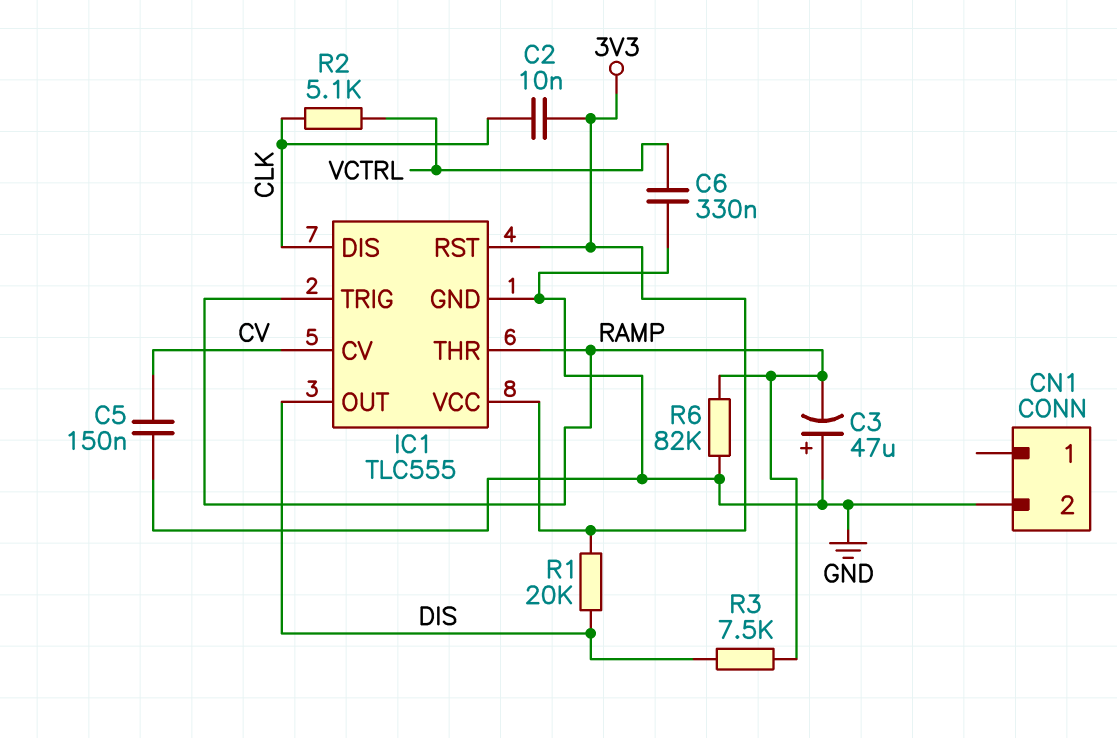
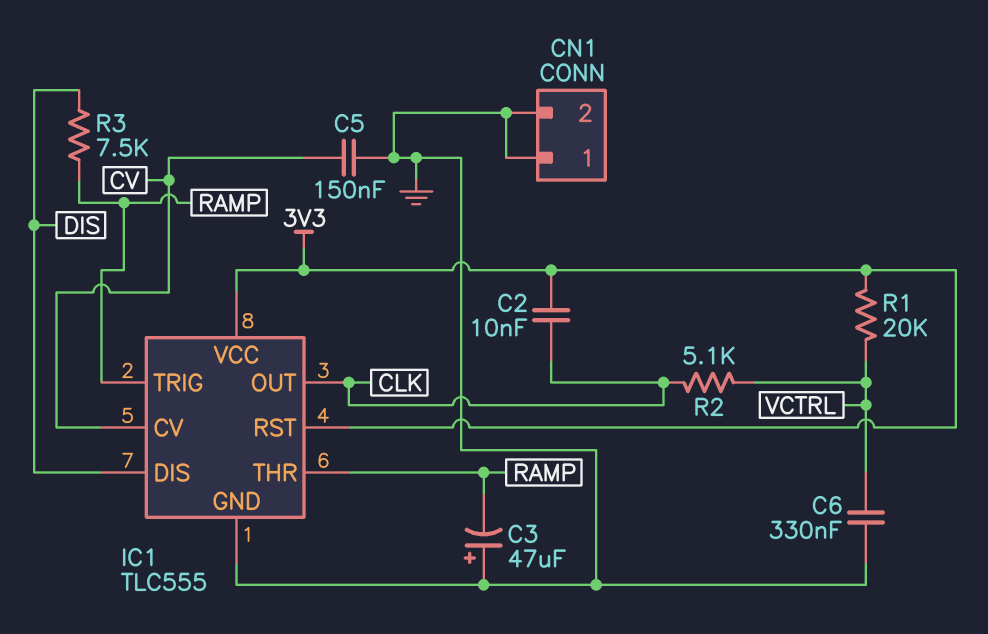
CN1 pin 1: none -> GND
IC1 pin DIS: CLK -> DIS
IC1 pin OUT: DIS -> CLK
R1: 20k (3V3, DIS) -> 20k (3V3, VCTRL)
R6: 82k (GND, RAMP) -> none

